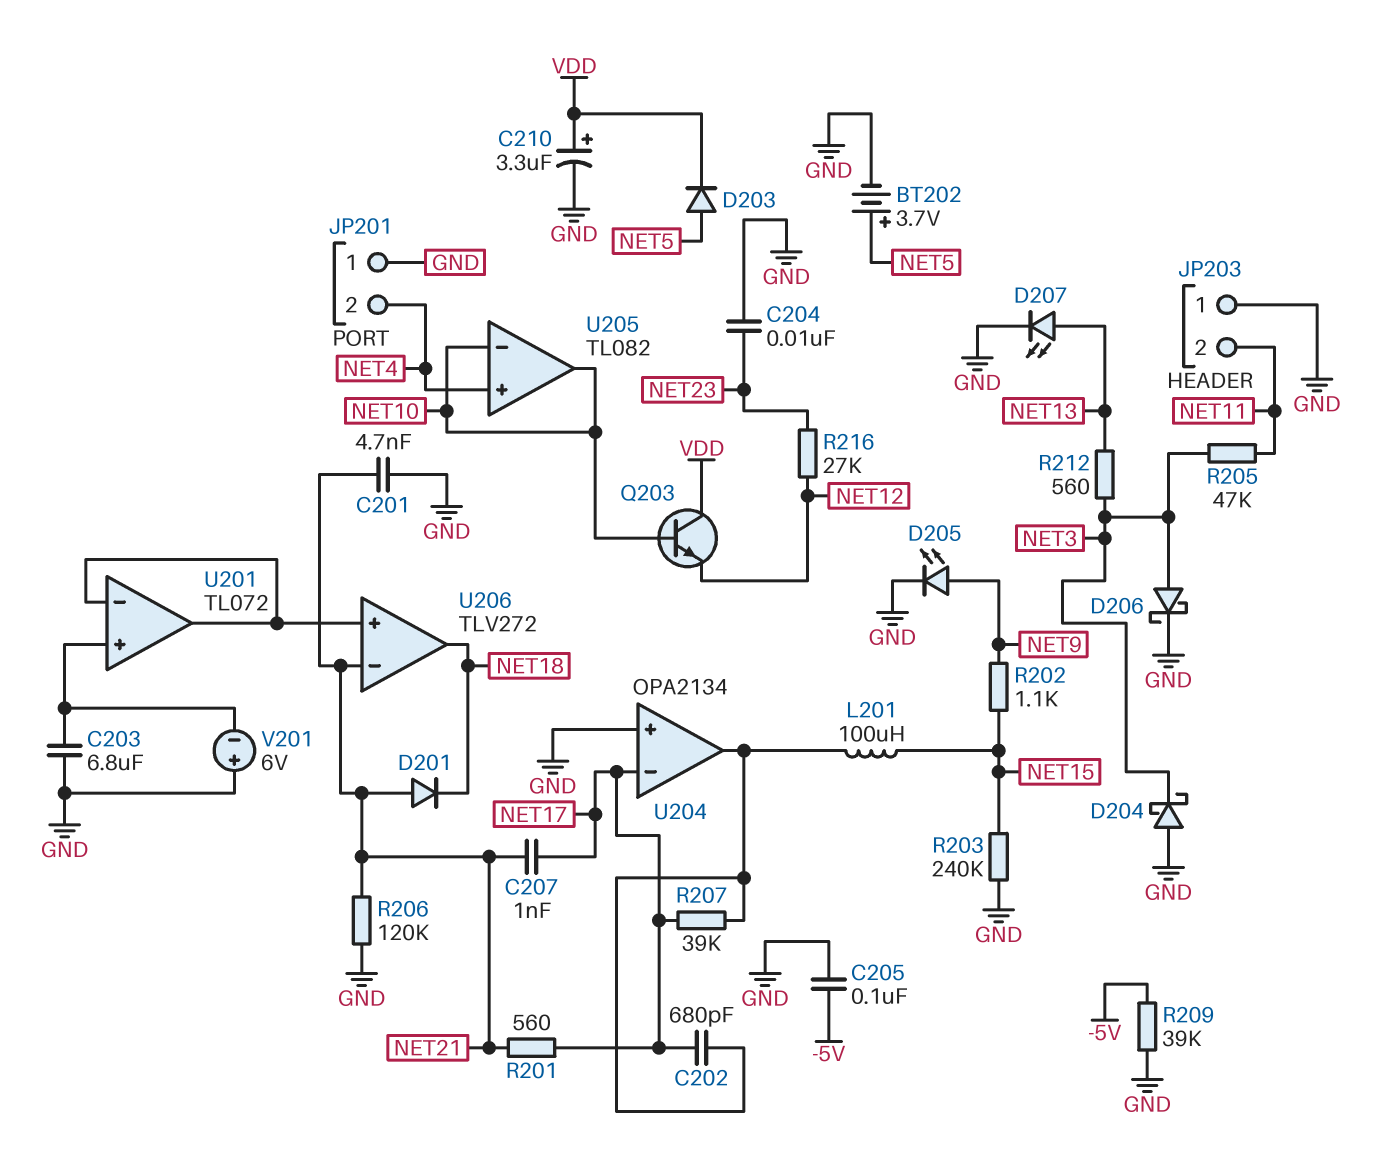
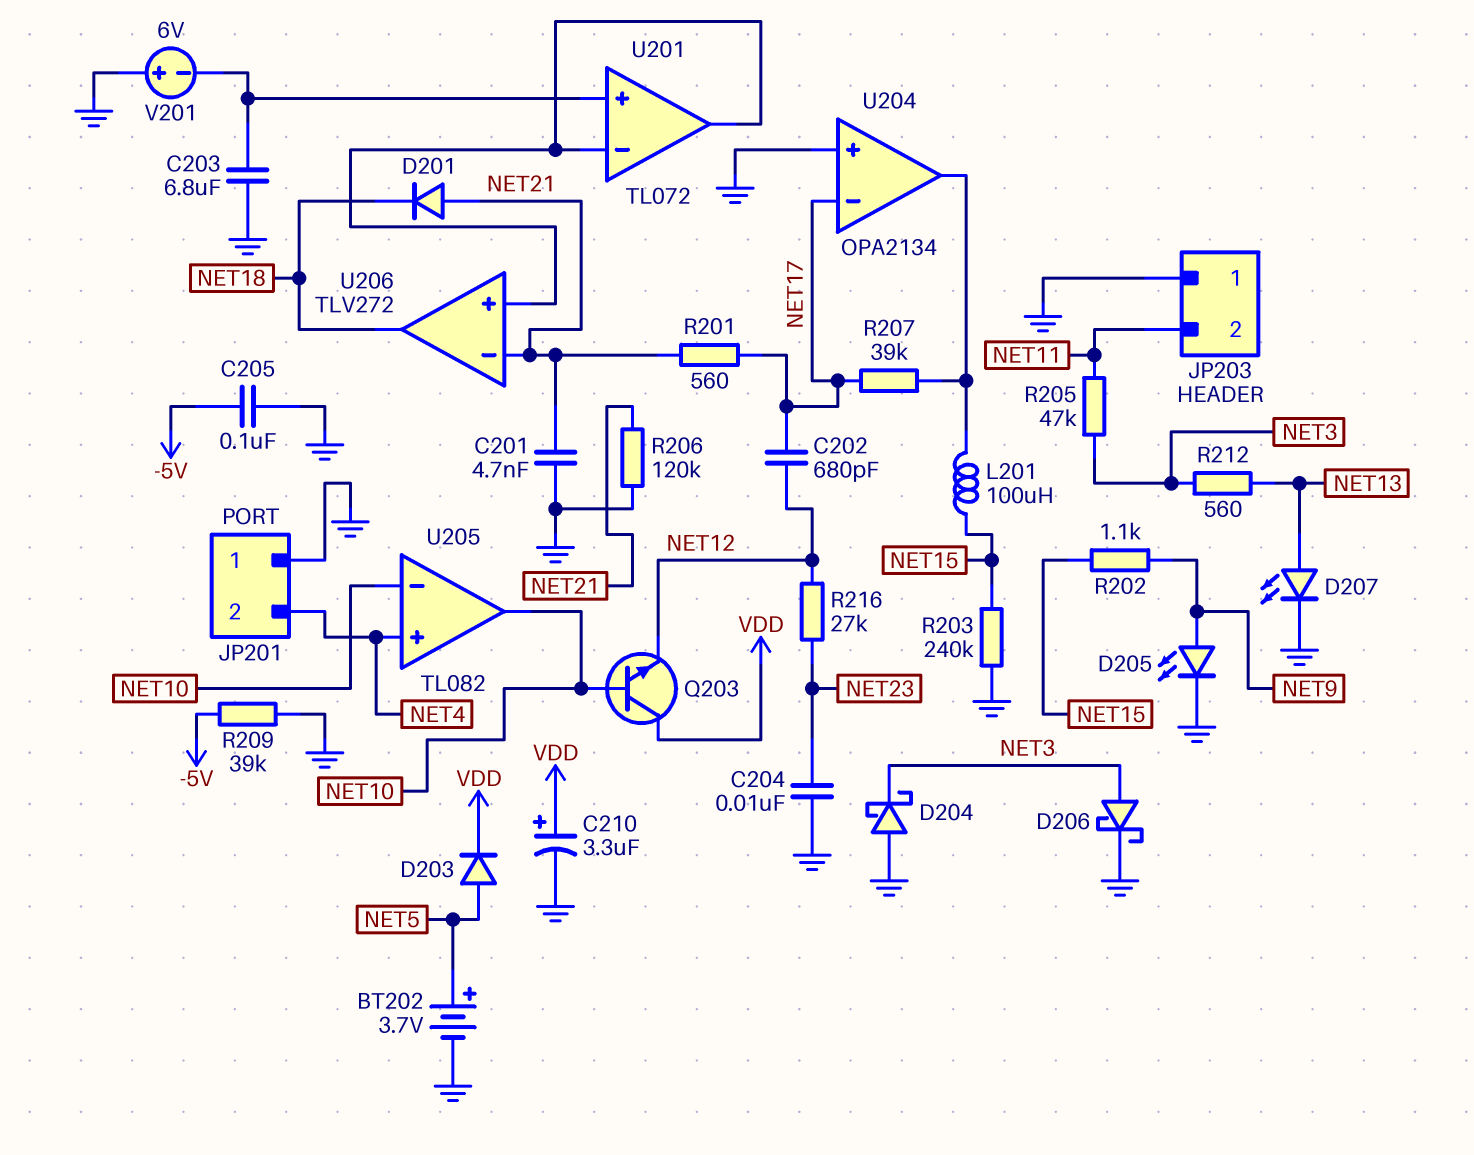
C202: 680pF (NET17, U204/out) -> 680pF (NET12, NET17)
C207: 1nF (NET17, NET21) -> none

